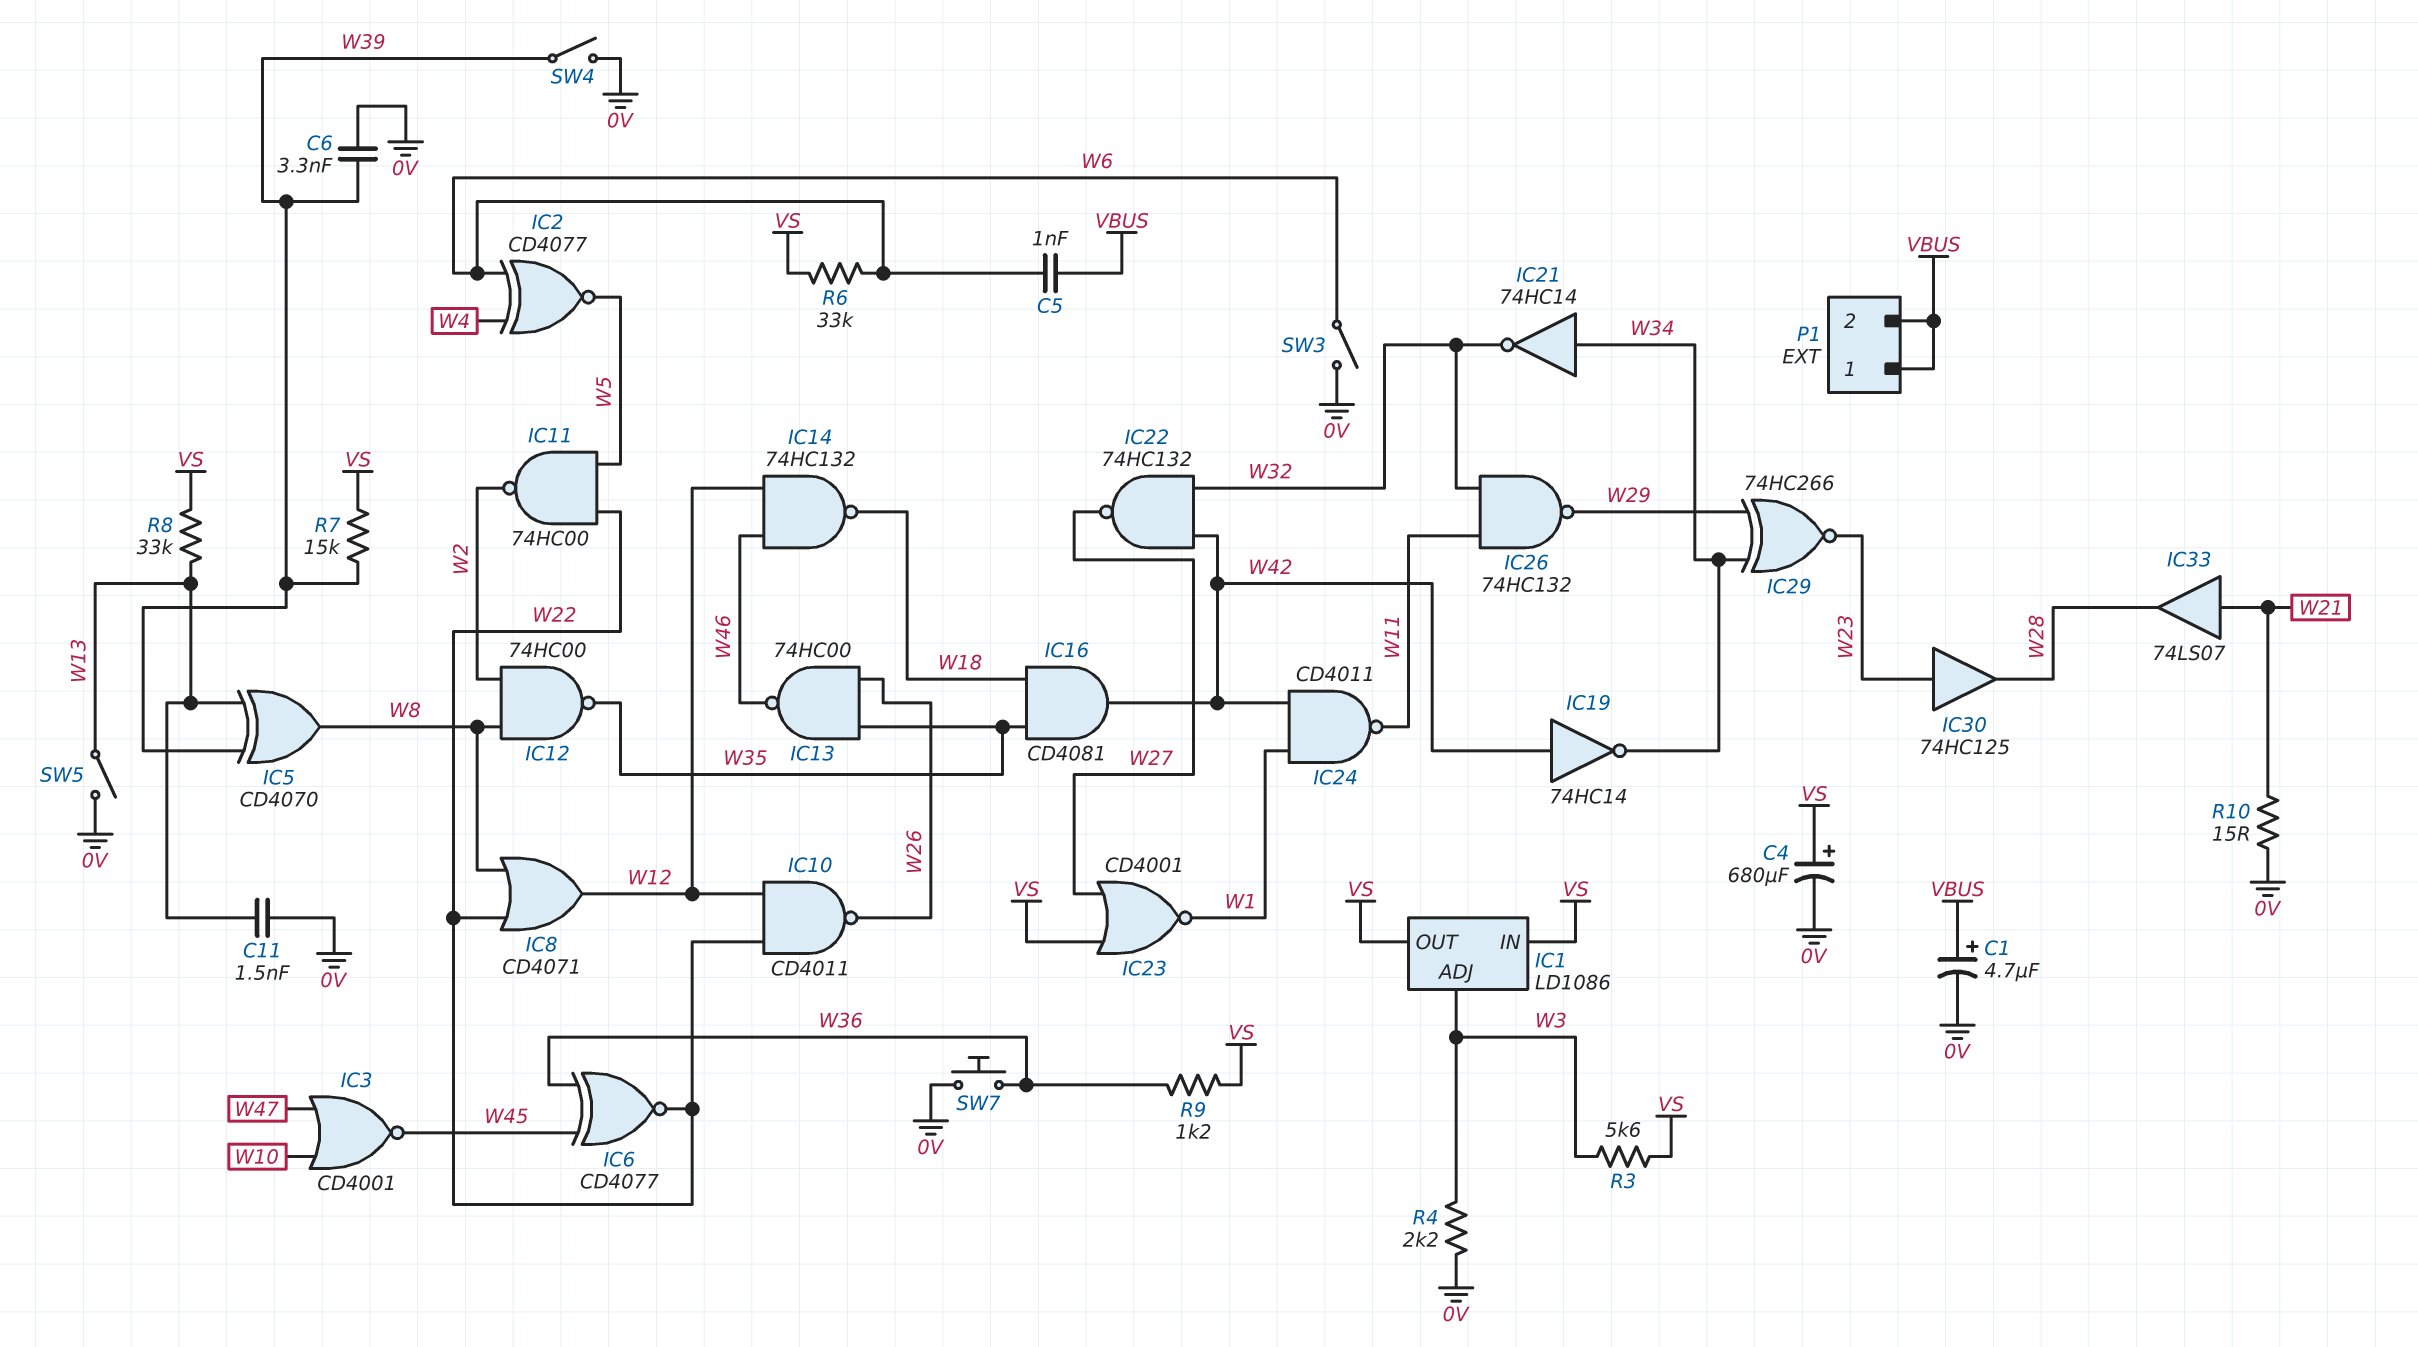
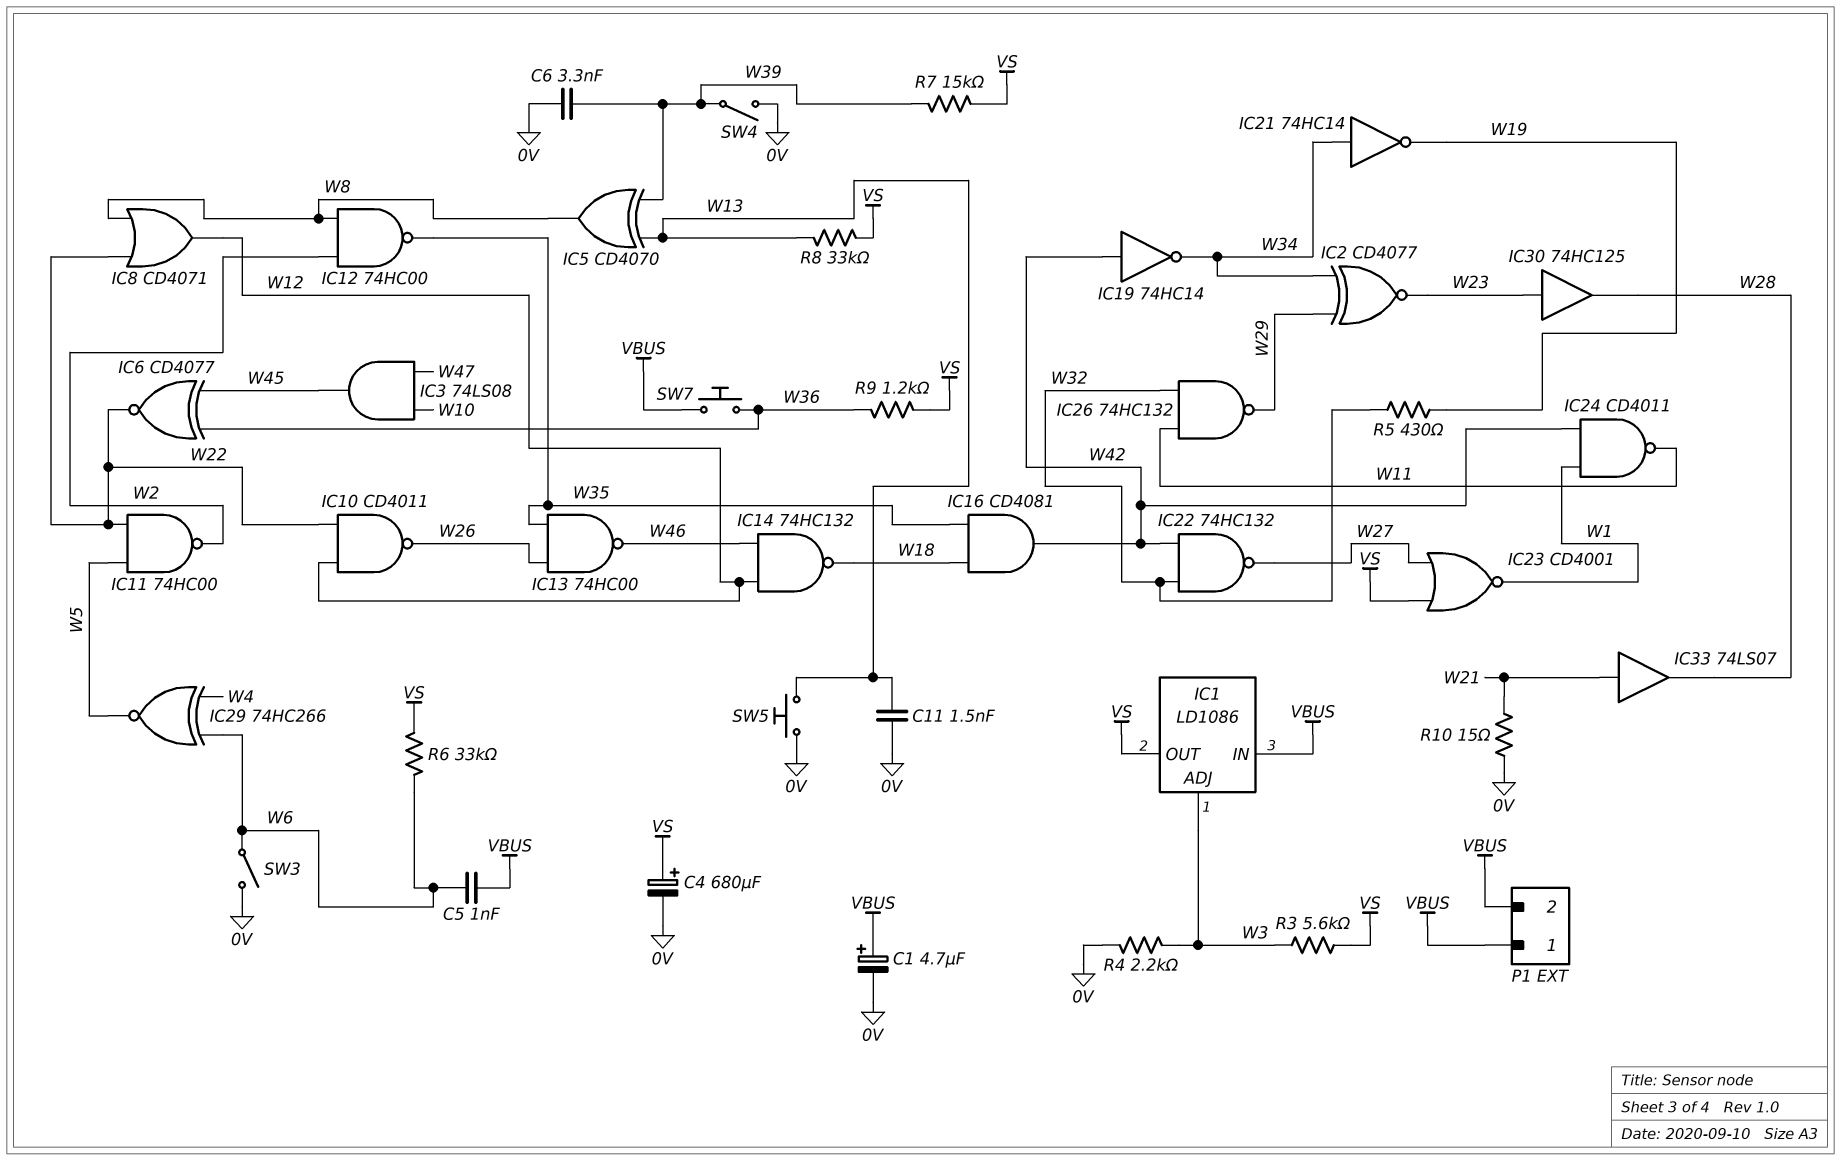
IC1 pin IN: VS -> VBUS
IC2: XNOR CD4077 (in W4, in W6, out W5) -> XNOR CD4077 (in W29, in W34, out W23)
IC3: NOR CD4001 (in W10, in W47, out W45) -> AND 74LS08 (in W10, in W47, out W45)
IC21: NOT 74HC14 (in W34, out W32) -> NOT 74HC14 (in W34, out W19)
IC29: XNOR 74HC266 (in W29, in W34, out W23) -> XNOR 74HC266 (in W4, in W6, out W5)
R5: none -> 430 (W19, W32)
SW5: switch (0V, W13) -> button (0V, W13)
SW7: button (0V, W36) -> button (VBUS, W36)

